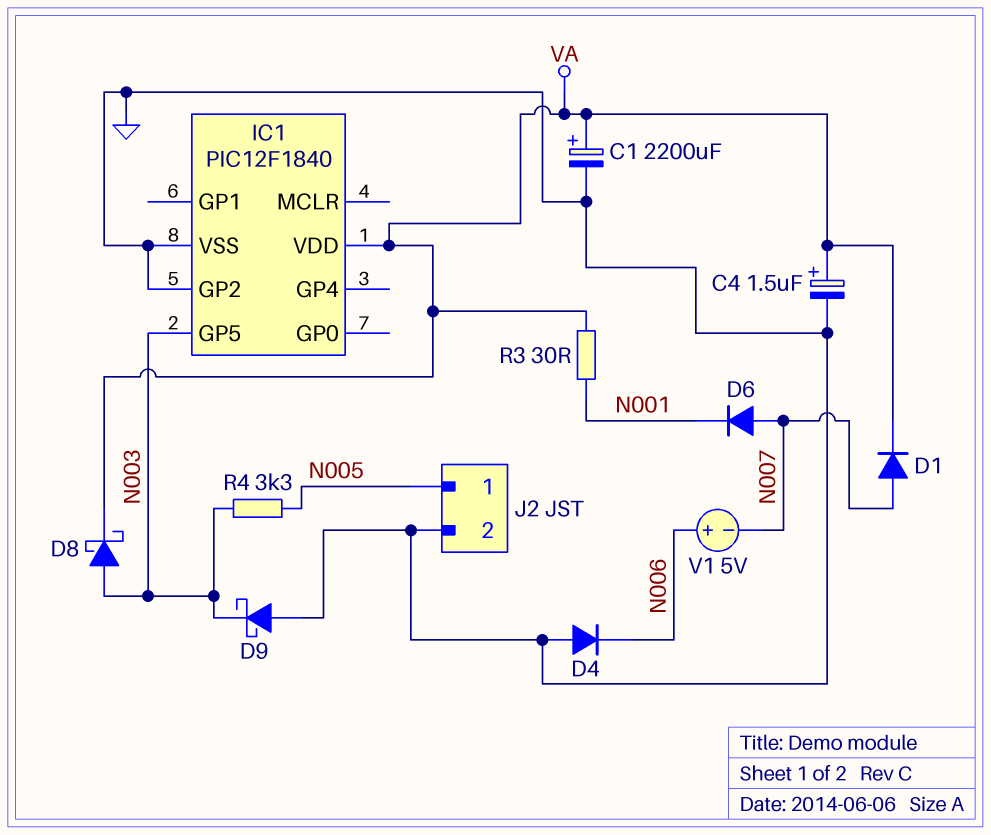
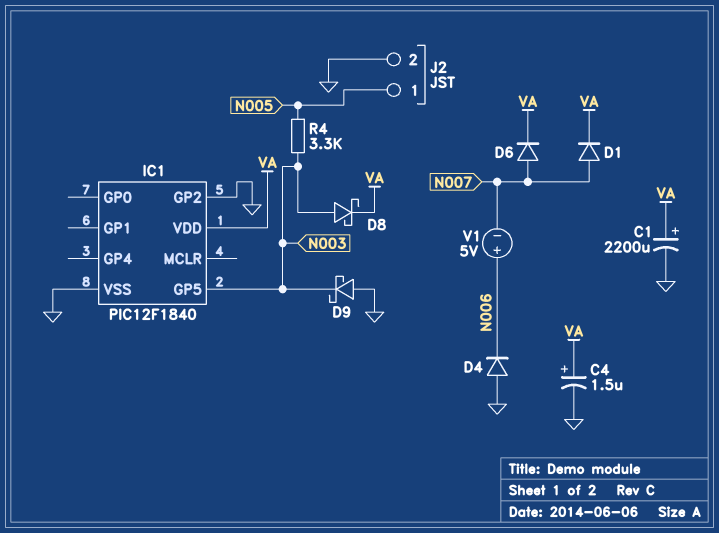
D6: diode (A N007, K N001) -> diode (A N007, K VA)
R3: 30 (N001, VA) -> none

